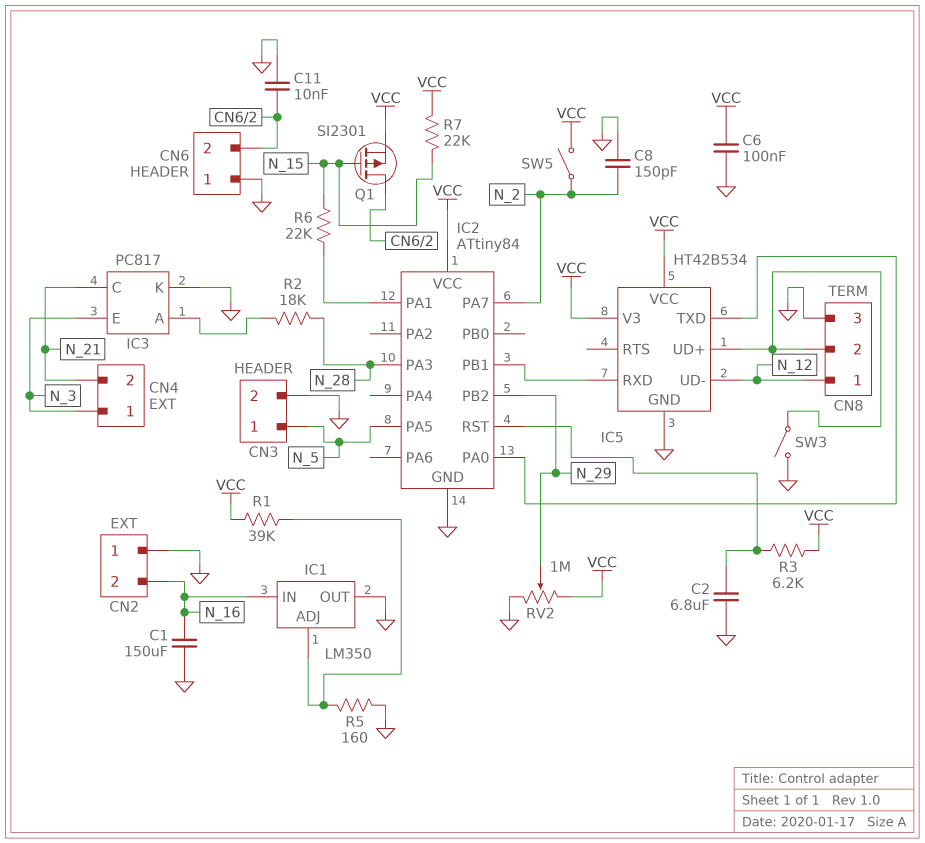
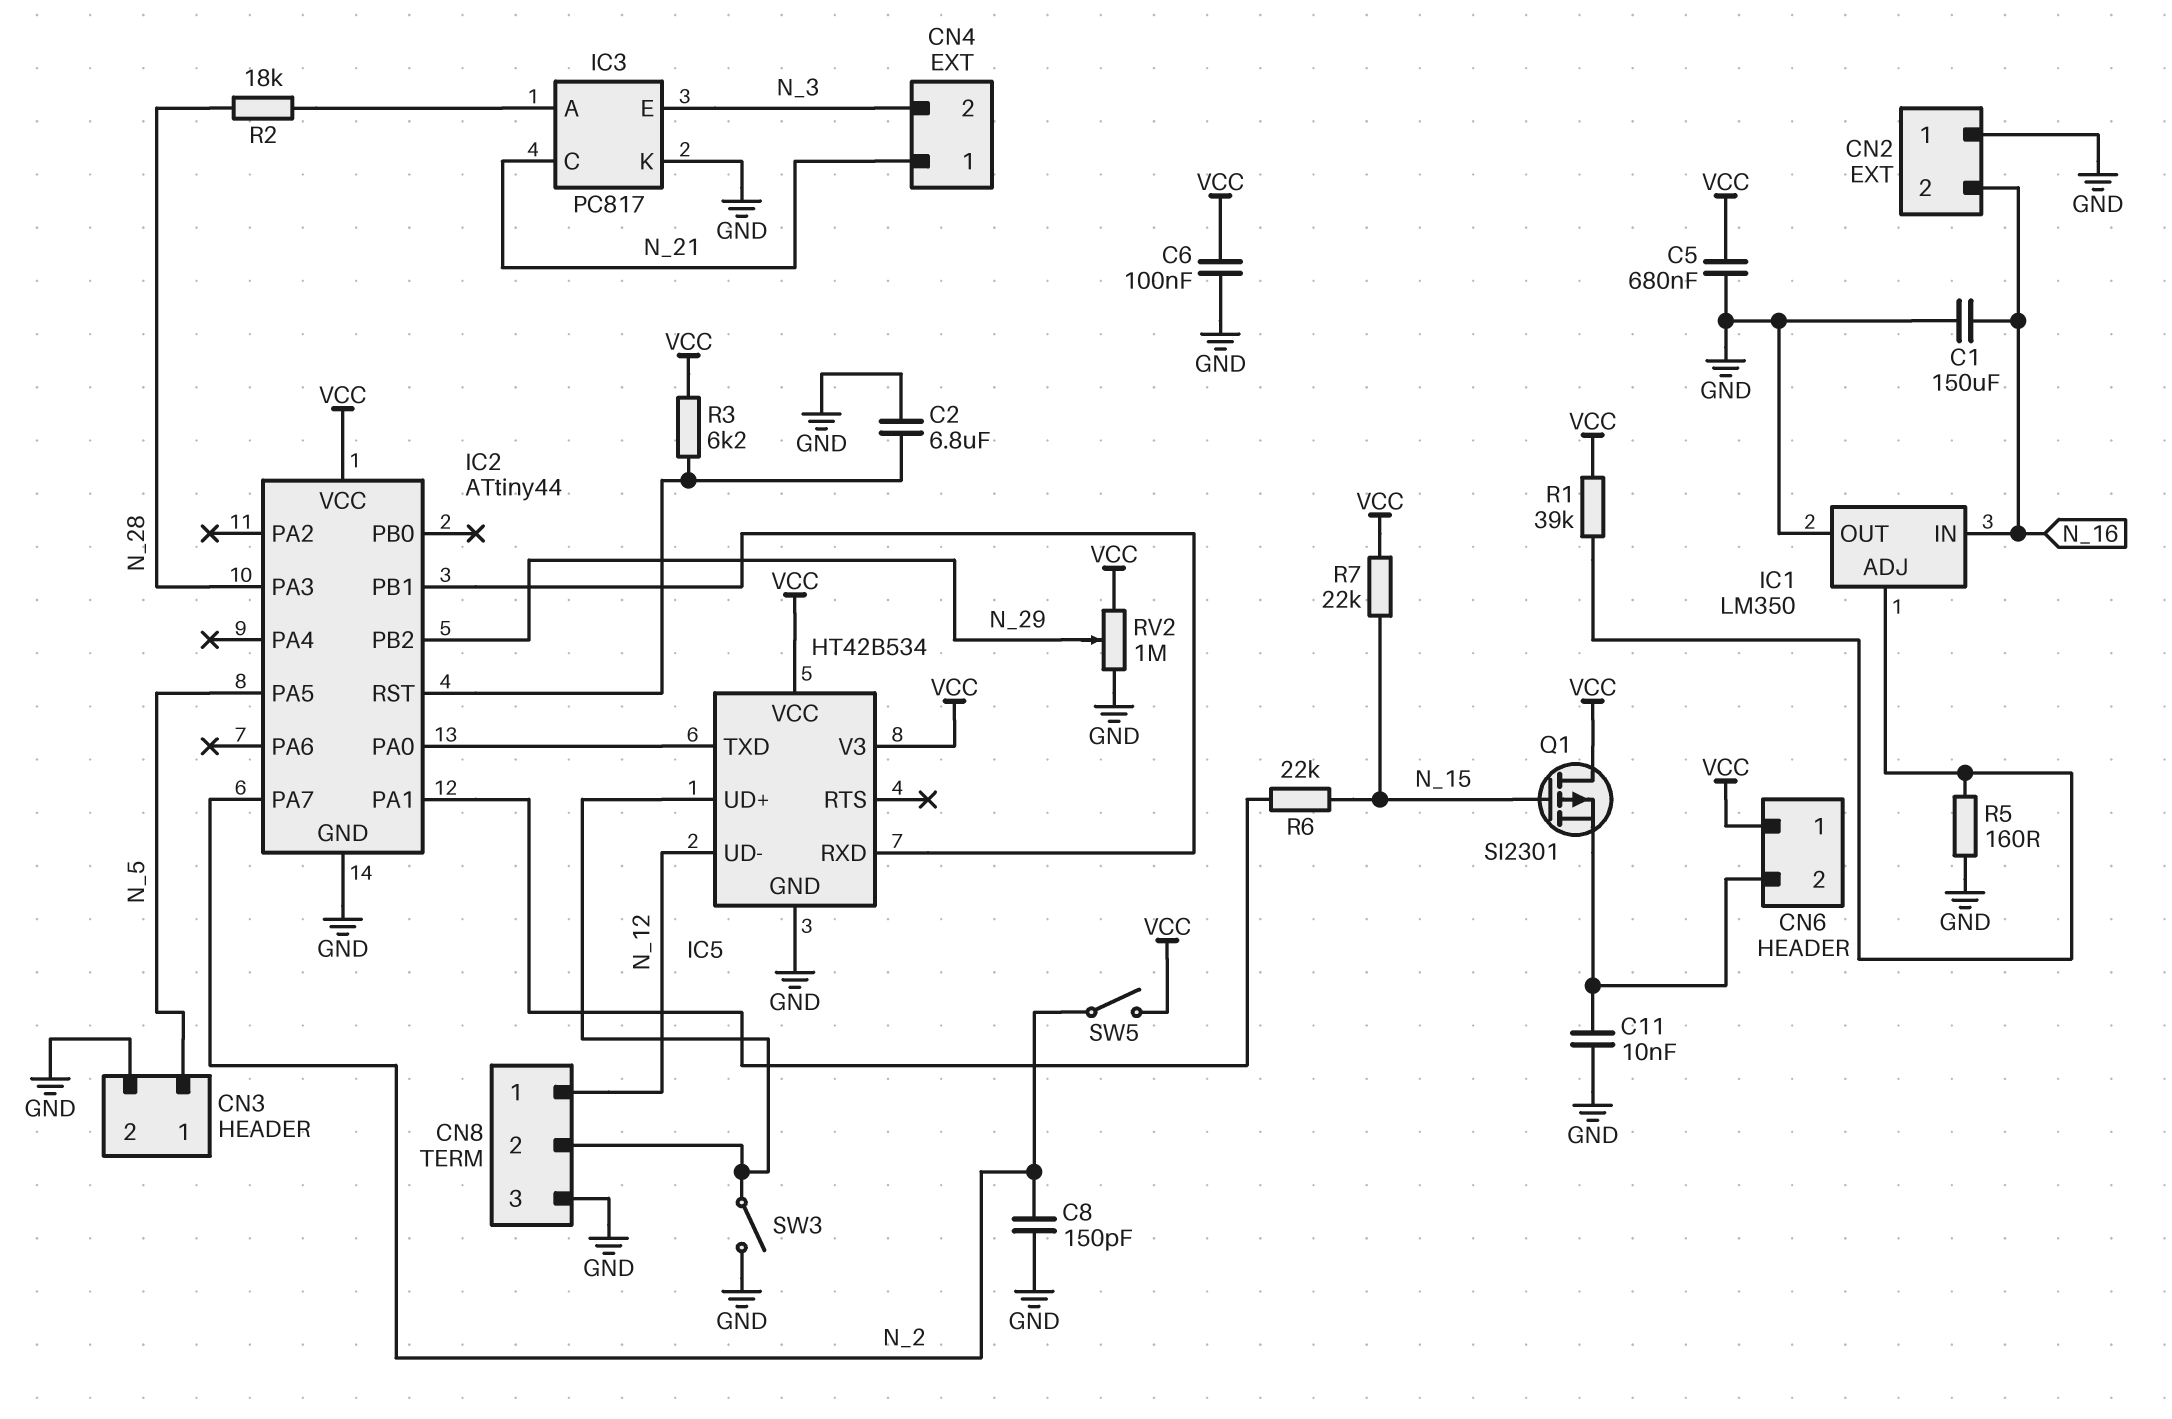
C5: none -> 680nF (GND, VCC)
CN4 pin 1: N_3 -> N_21
CN4 pin 2: N_21 -> N_3
CN6 pin 1: GND -> VCC
IC2: ATtiny84 -> ATtiny44
Q1: PMOS SI2301 (G N_15, D CN6/2, S VCC) -> PMOS SI2301 (G N_15, D VCC, S CN6/2)

